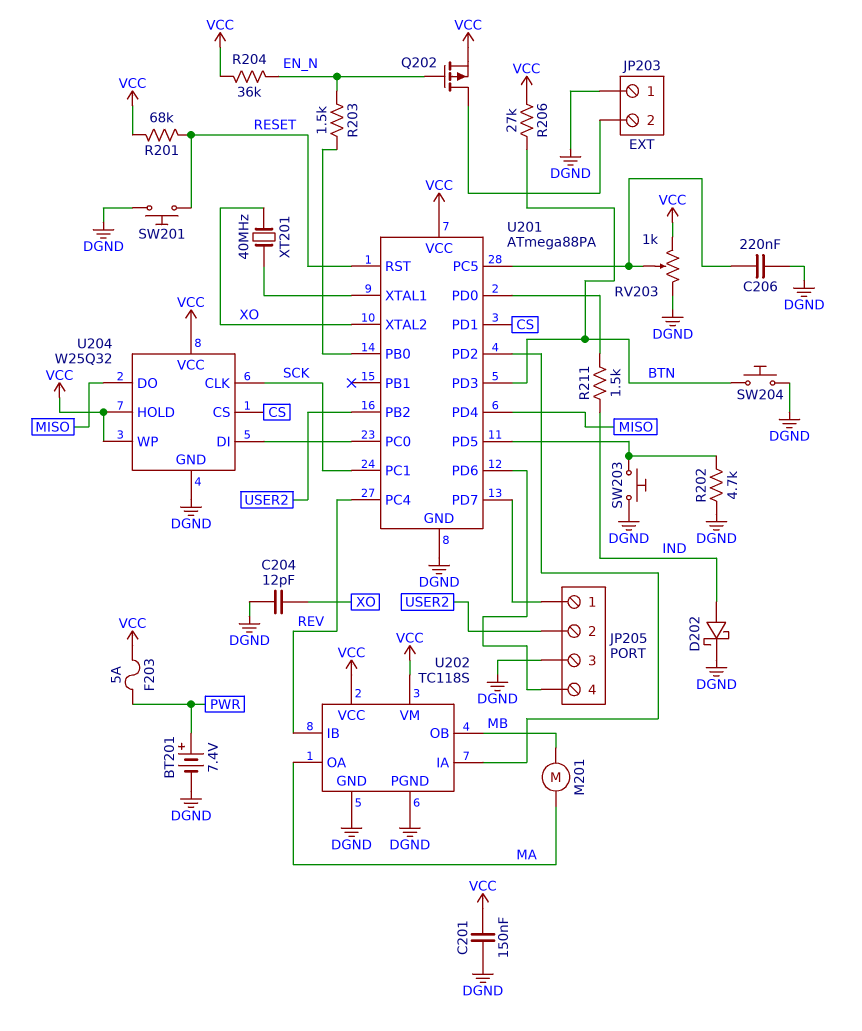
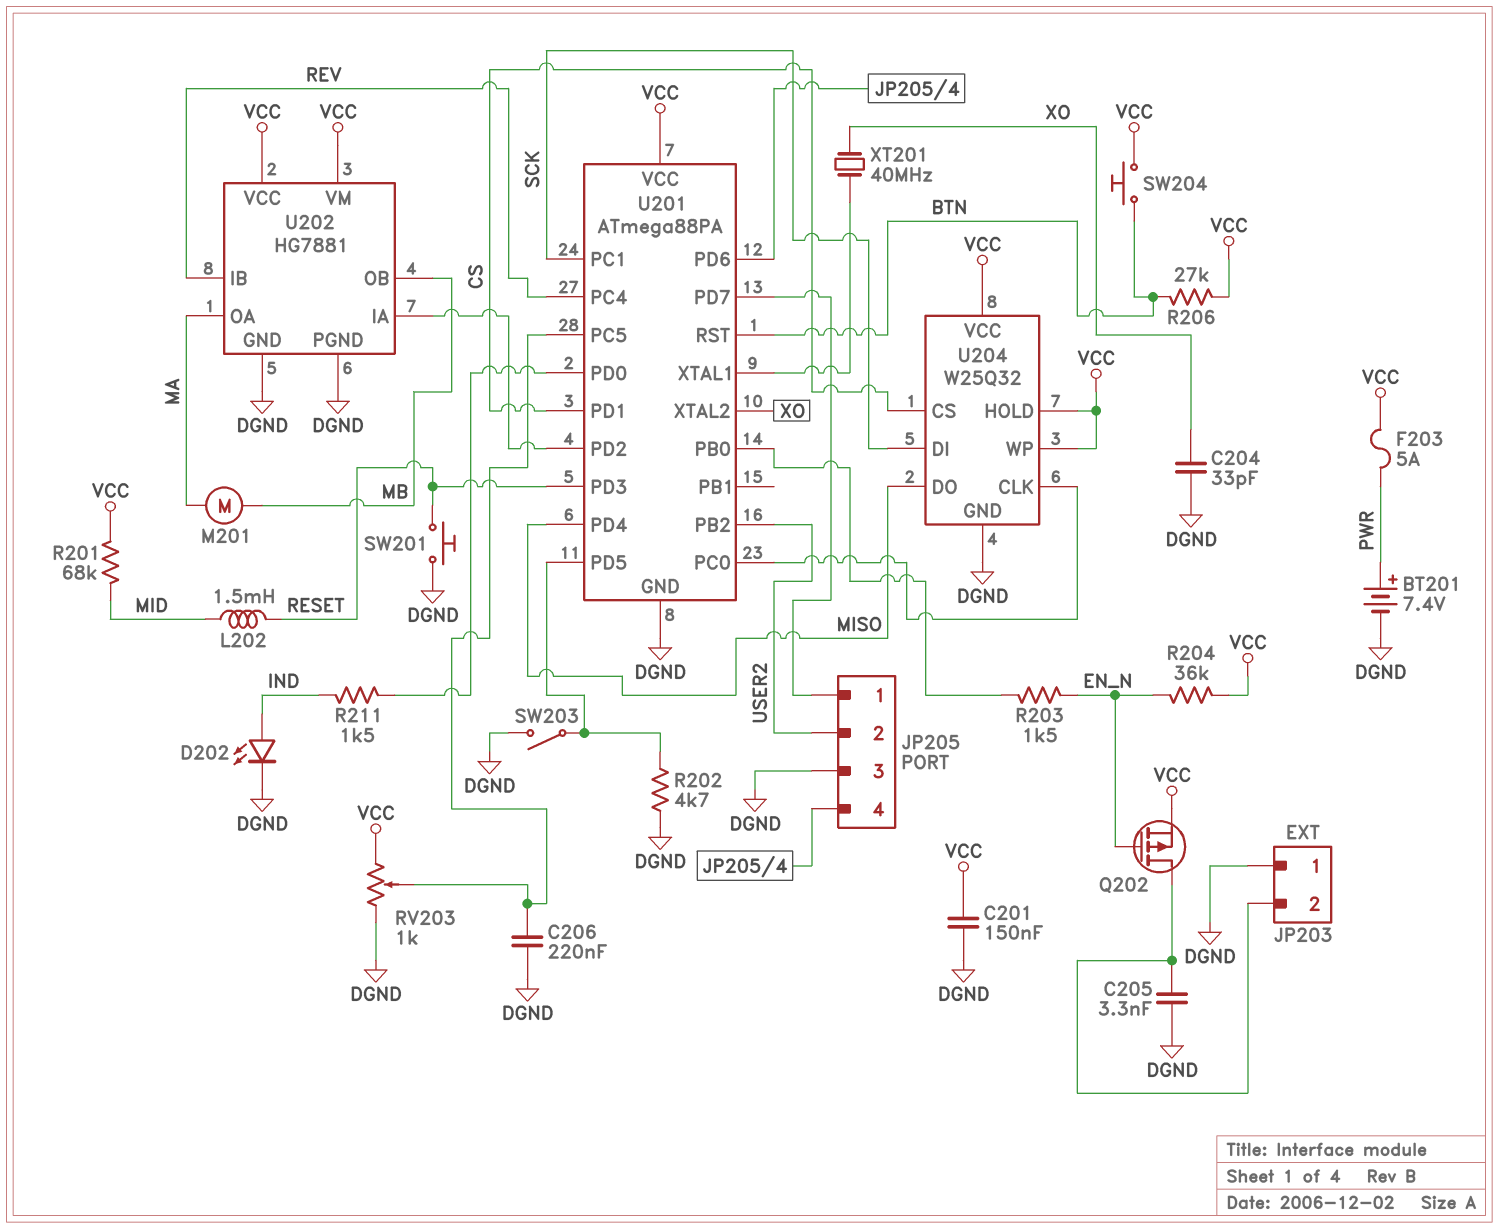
C204: 12pF (DGND, XO) -> 33pF (DGND, XO)
C205: none -> 3.3nF (DGND, JP203/2)
D202: schottky (A IND, K DGND) -> LED (A IND, K DGND)
L202: none -> 1.5mH (MID, RESET)
R201: 68k (RESET, VCC) -> 68k (MID, VCC)
SW203: button (DGND, U201/PD5) -> switch (DGND, U201/PD5)
SW204: button (BTN, DGND) -> button (BTN, VCC)
U201 pin PD3: BTN -> RESET
U201 pin RST: RESET -> BTN
U202: TC118S -> HG7881
U204 pin CLK: SCK -> U201/PC0
U204 pin DI: U201/PC0 -> SCK

